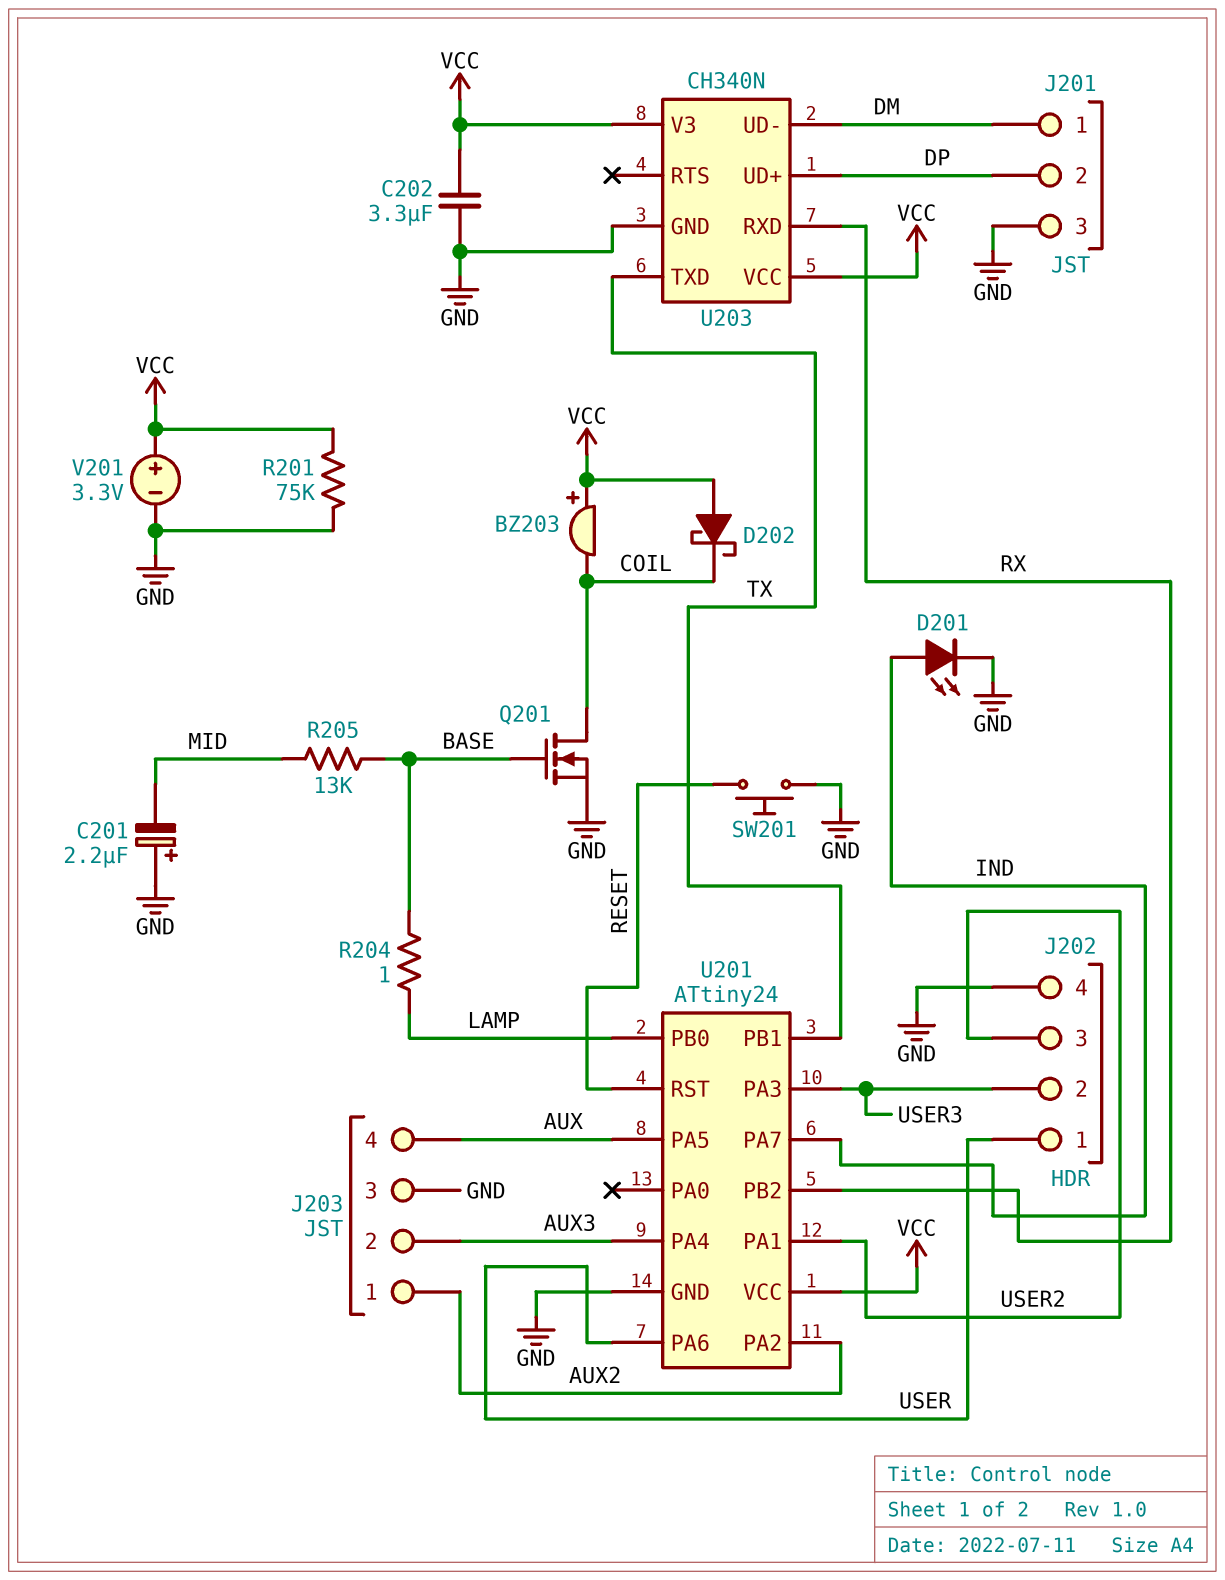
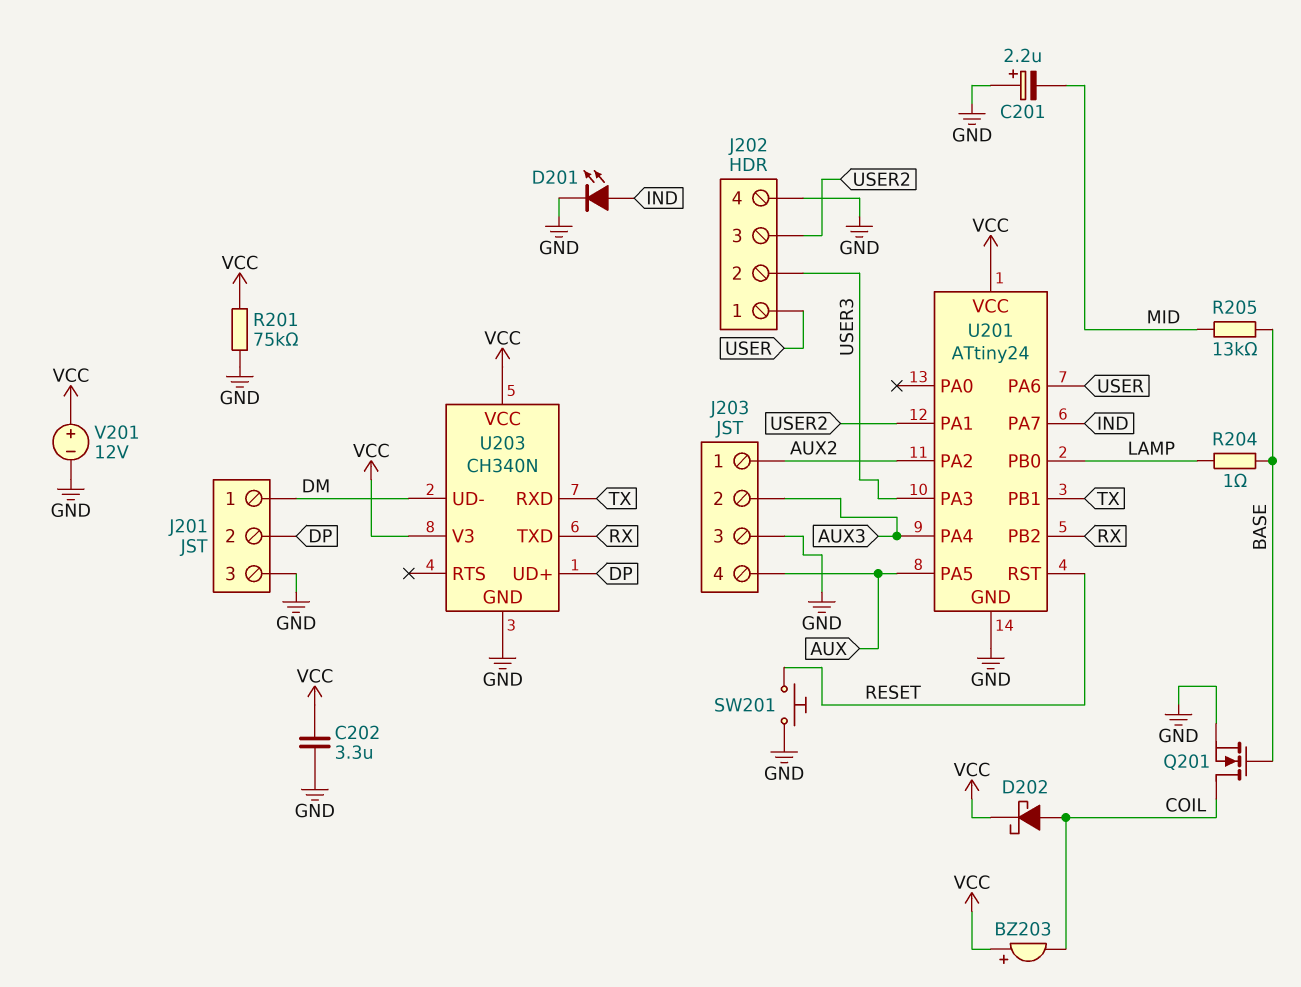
D202: schottky (A VCC, K COIL) -> schottky (A COIL, K VCC)
U203 pin RXD: RX -> TX
U203 pin TXD: TX -> RX
V201: 3.3V (plus VCC, minus GND) -> 12V (plus VCC, minus GND)

